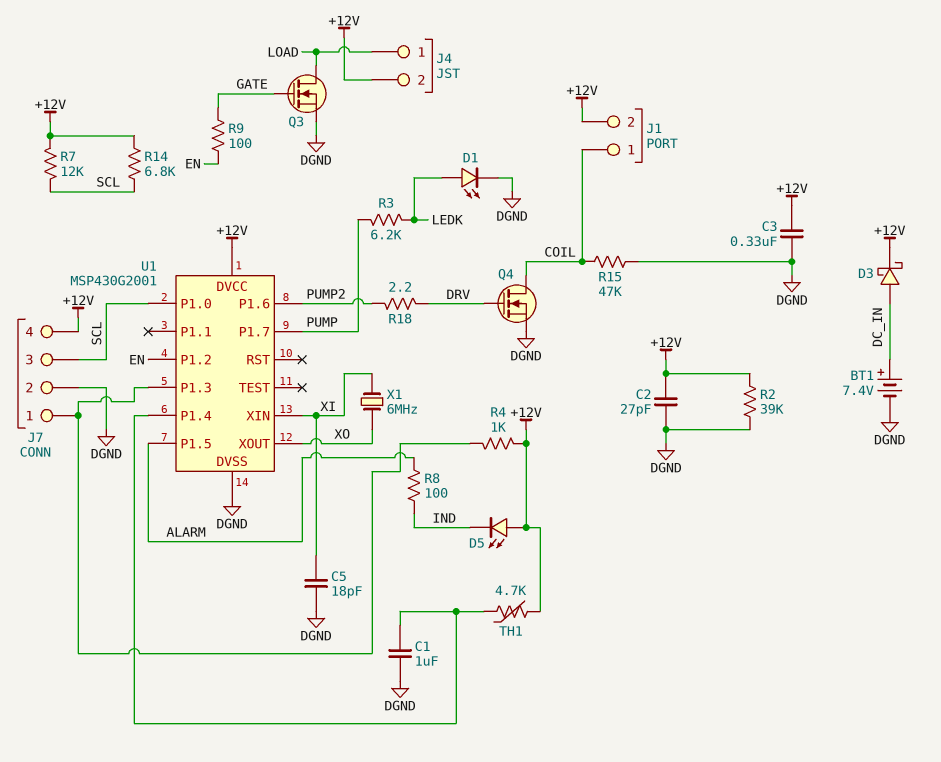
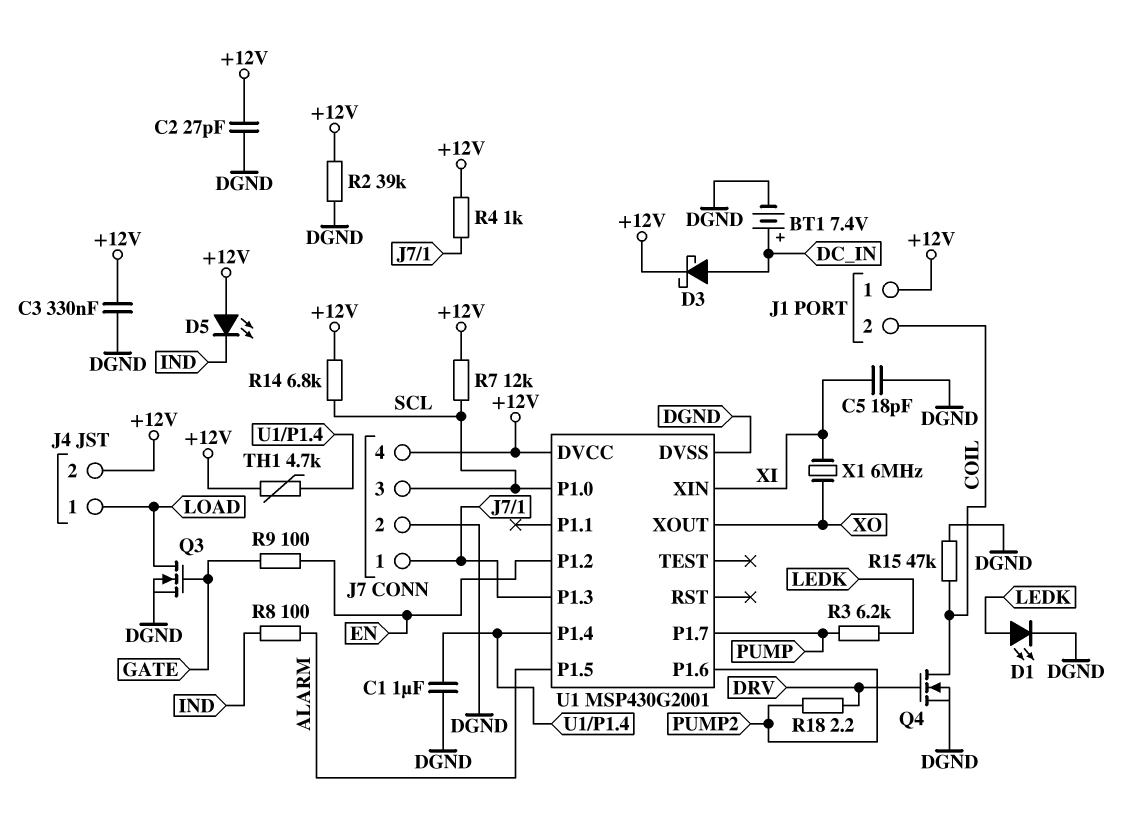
J1 pin 1: COIL -> +12V
J1 pin 2: +12V -> COIL

